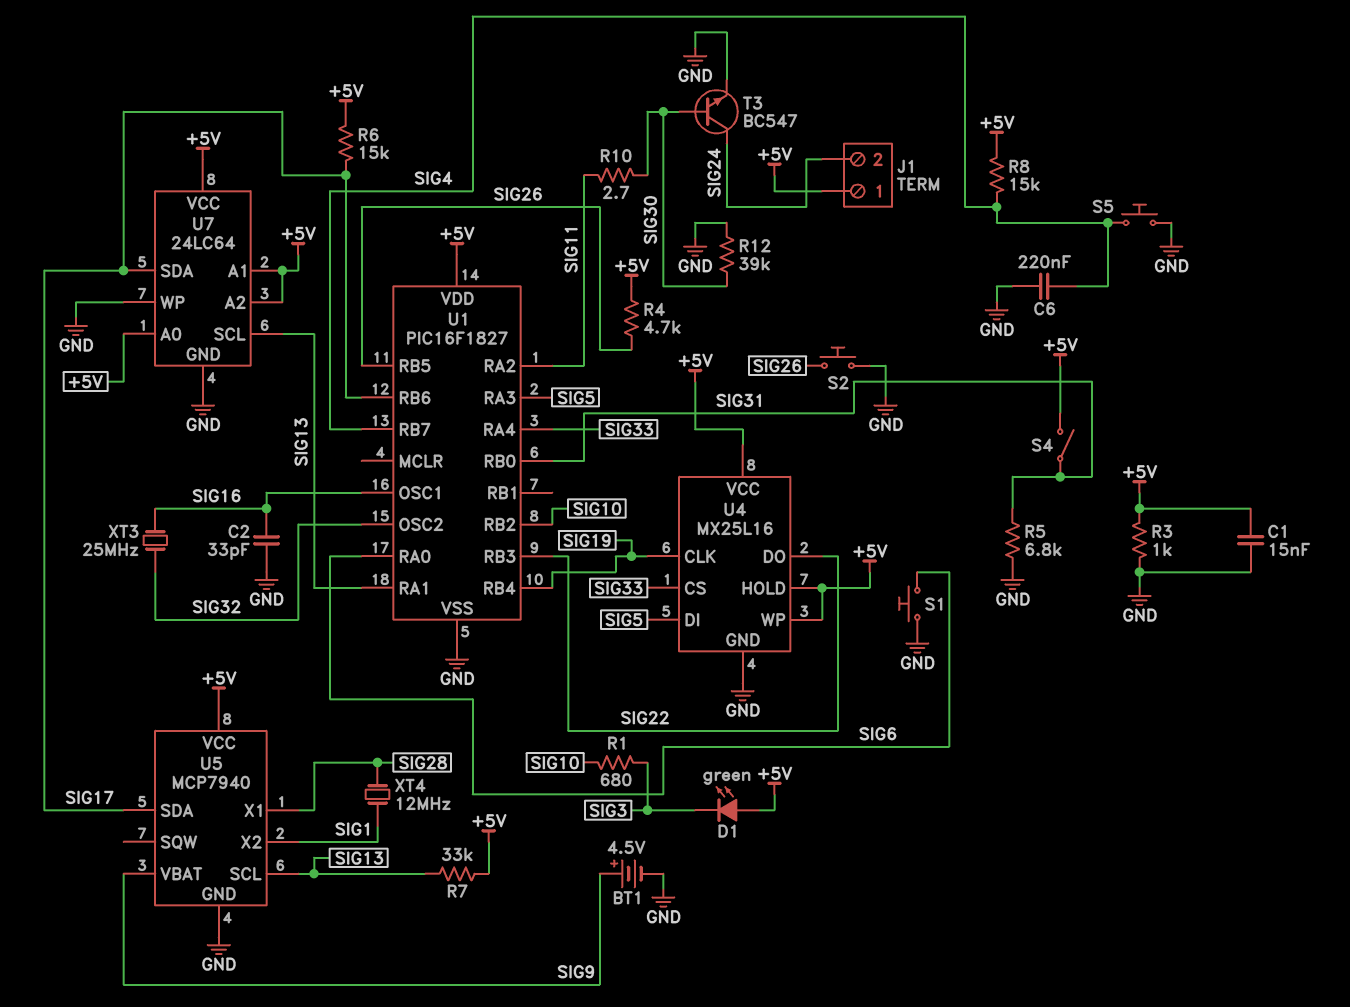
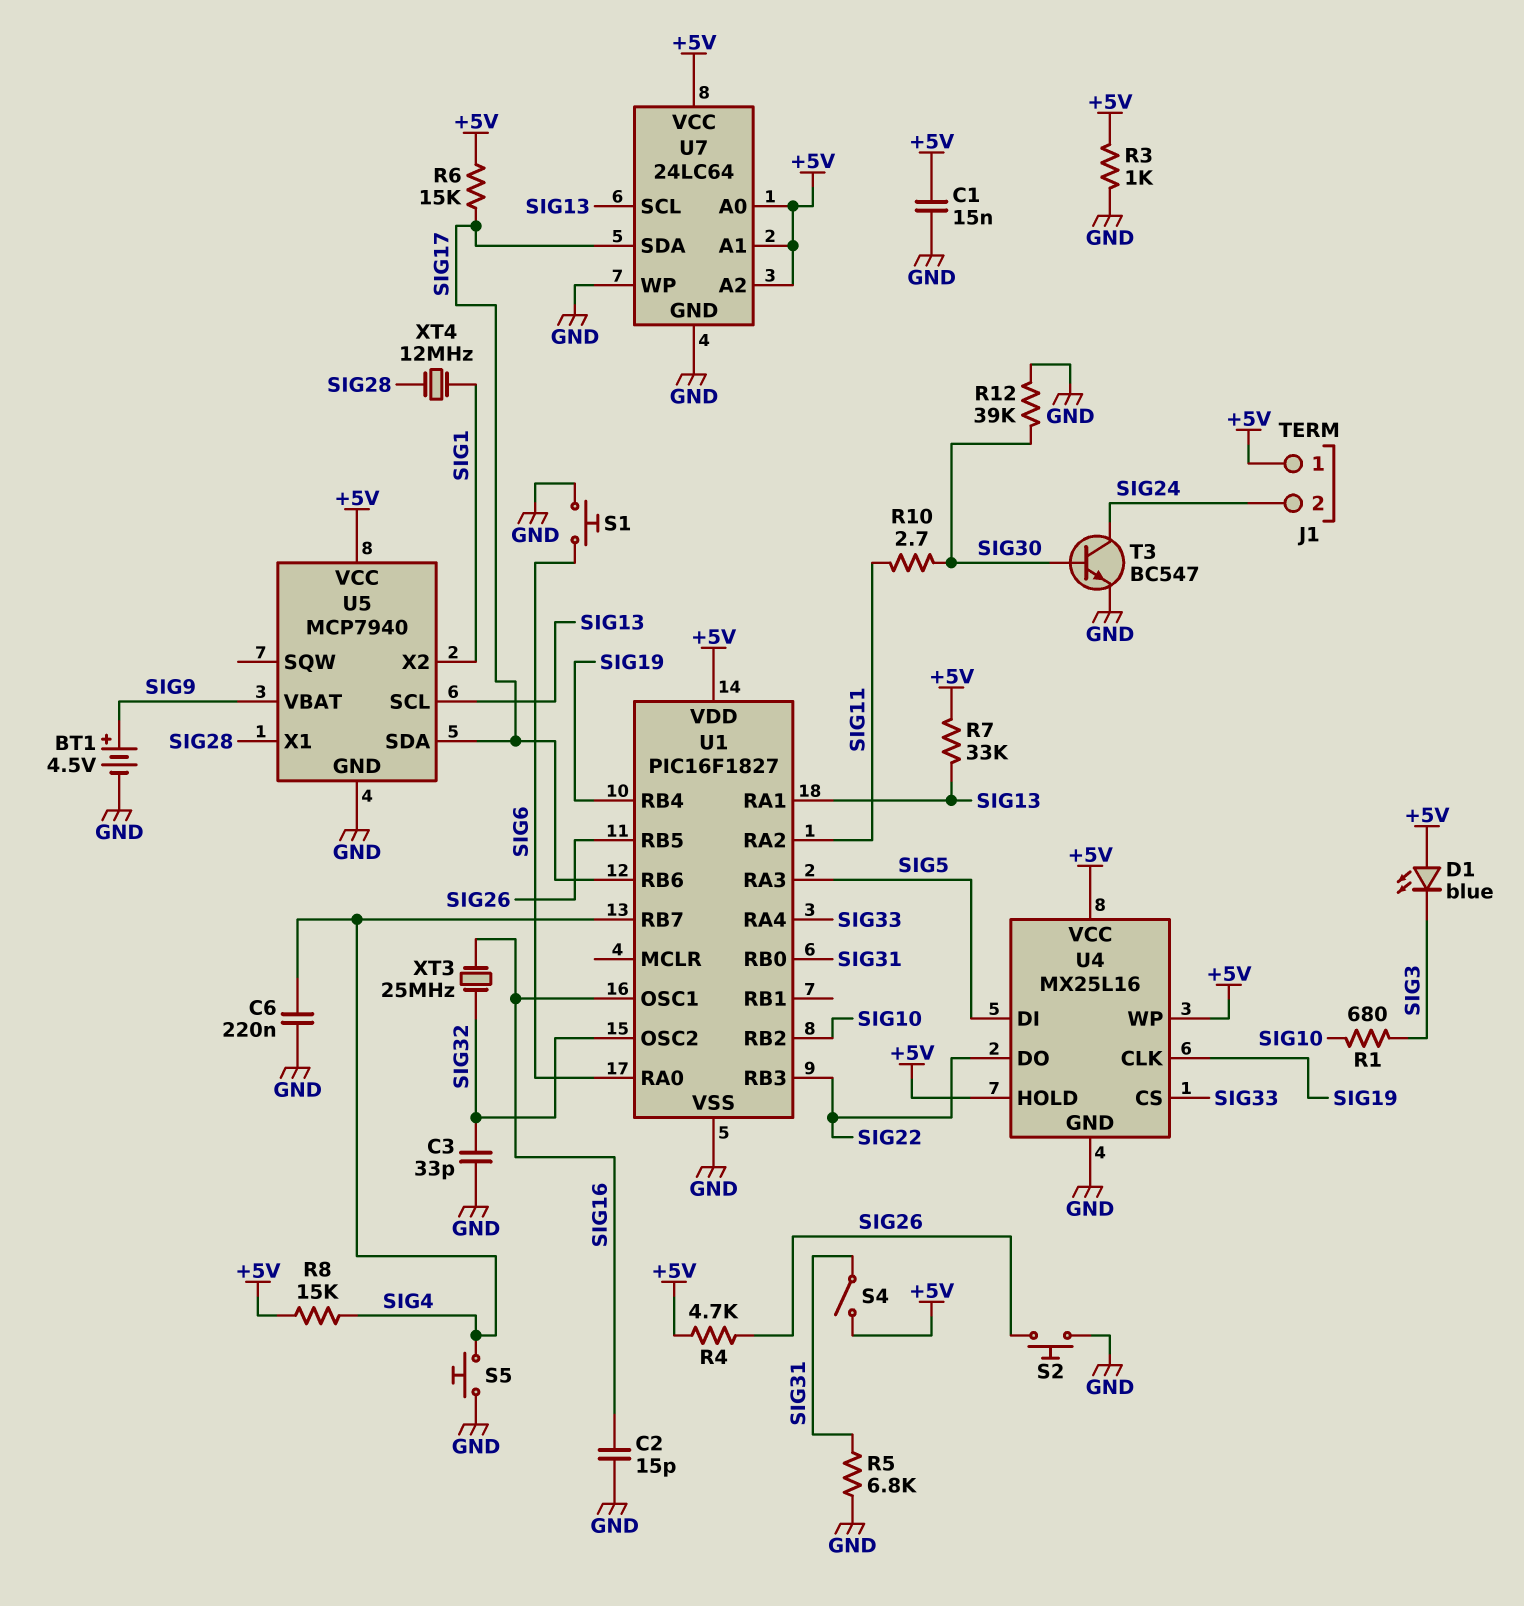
C2: 33pF (GND, SIG16) -> 15pF (GND, SIG16)
C3: none -> 33pF (GND, SIG32)
D1: LED green (A +5V, K SIG3) -> LED blue (A +5V, K SIG3)

